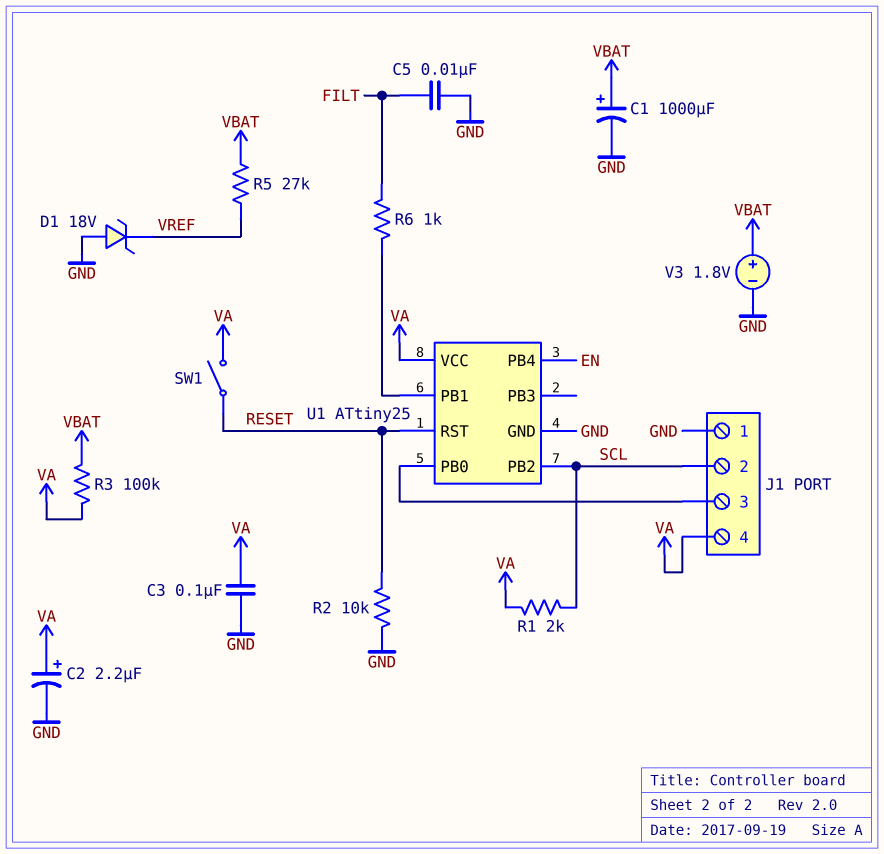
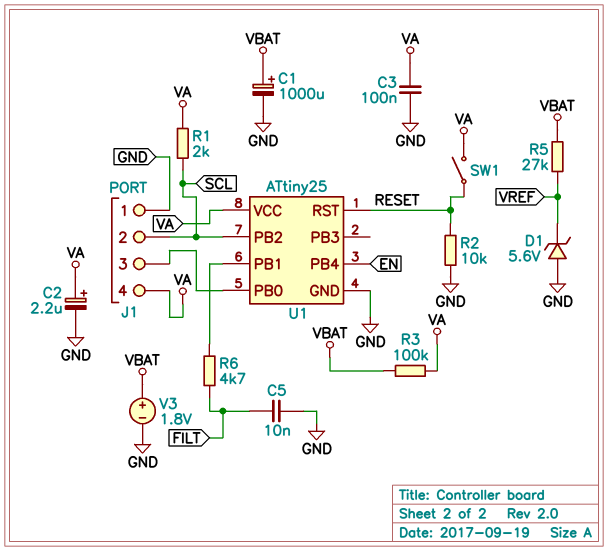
D1: zener 18V (A GND, K VREF) -> zener 5.6V (A GND, K VREF)
R6: 1k (FILT, U1/PB1) -> 4.7k (FILT, U1/PB1)

